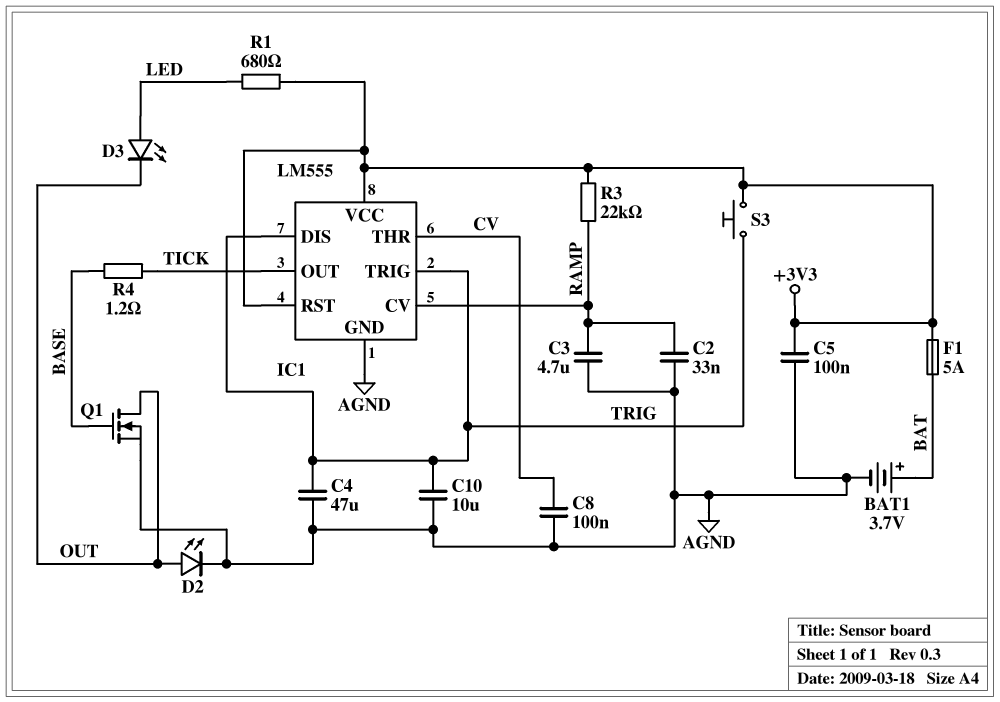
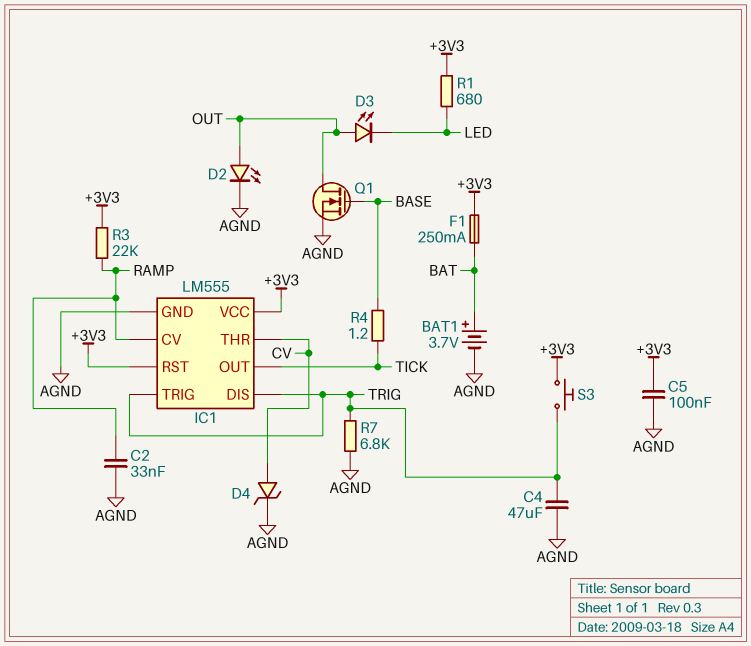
C3: 4.7uF (AGND, RAMP) -> none
C8: 100nF (AGND, CV) -> none
C10: 10uF (AGND, TRIG) -> none
D3: LED (A LED, K OUT) -> LED (A OUT, K LED)
D4: none -> zener (A CV, K AGND)
F1: 5A (+3V3, BAT) -> 250mA (+3V3, BAT)
R7: none -> 6.8k (AGND, TRIG)

